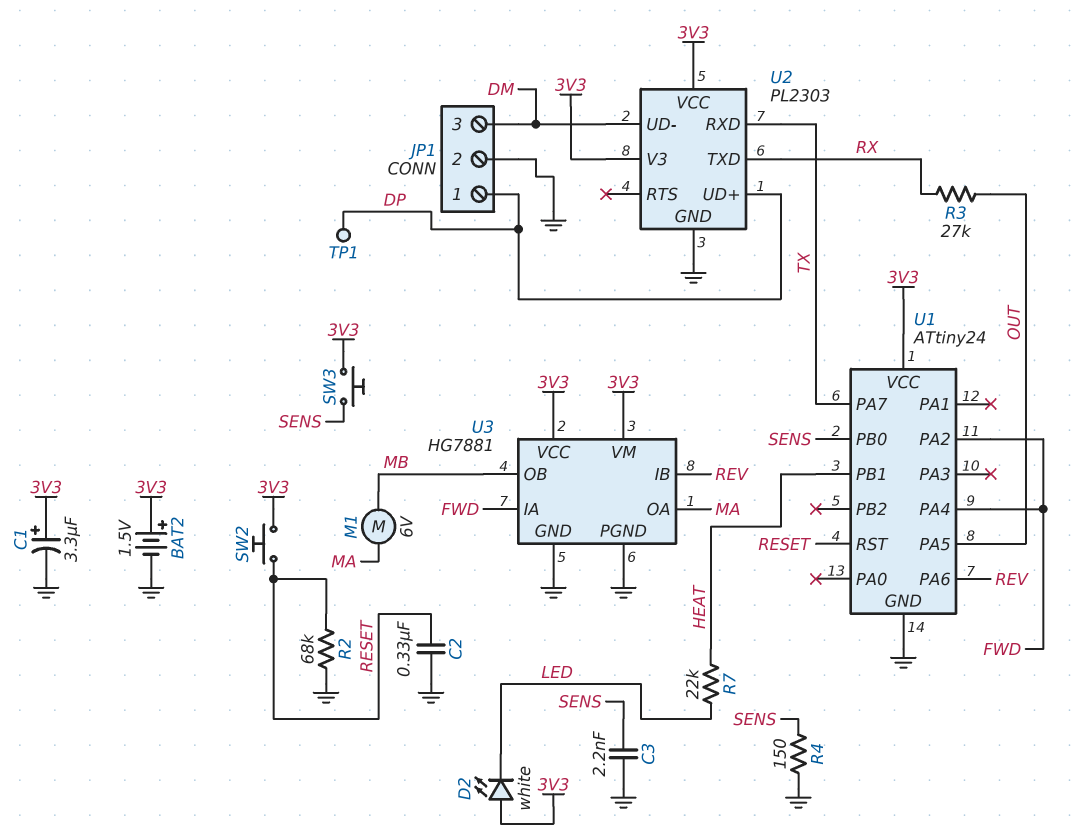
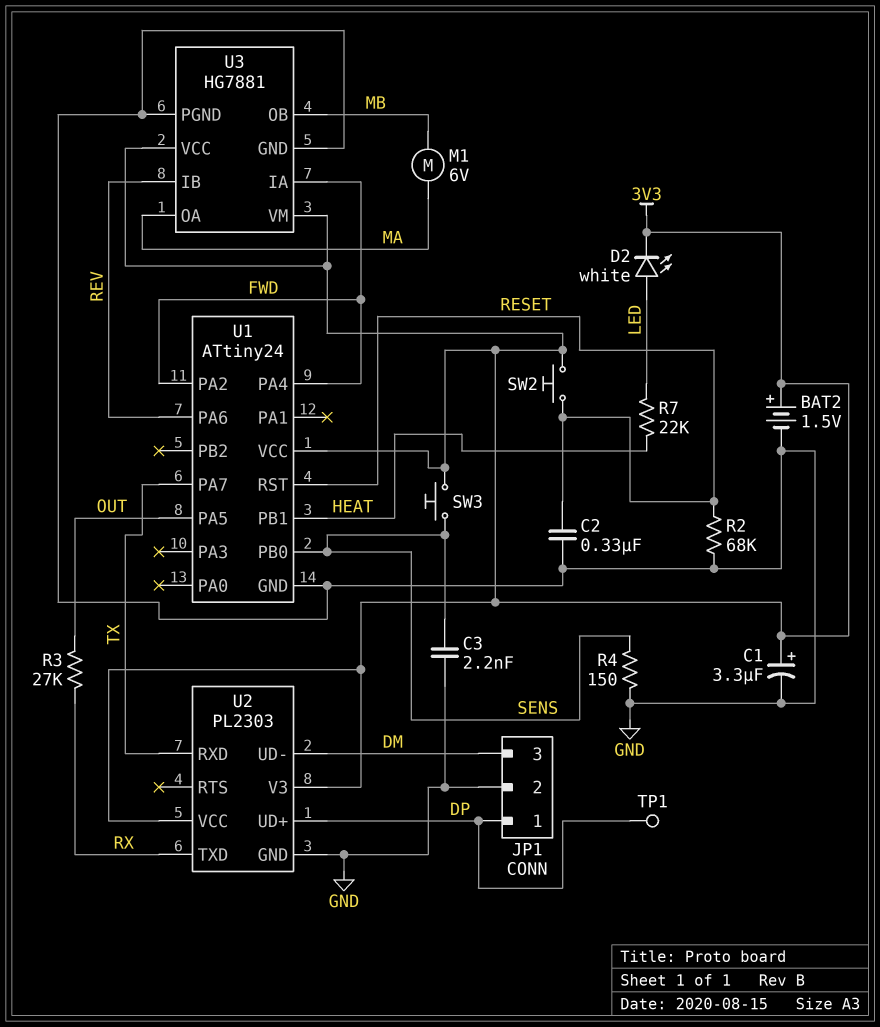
D2: LED white (A 3V3, K LED) -> LED white (A LED, K 3V3)

